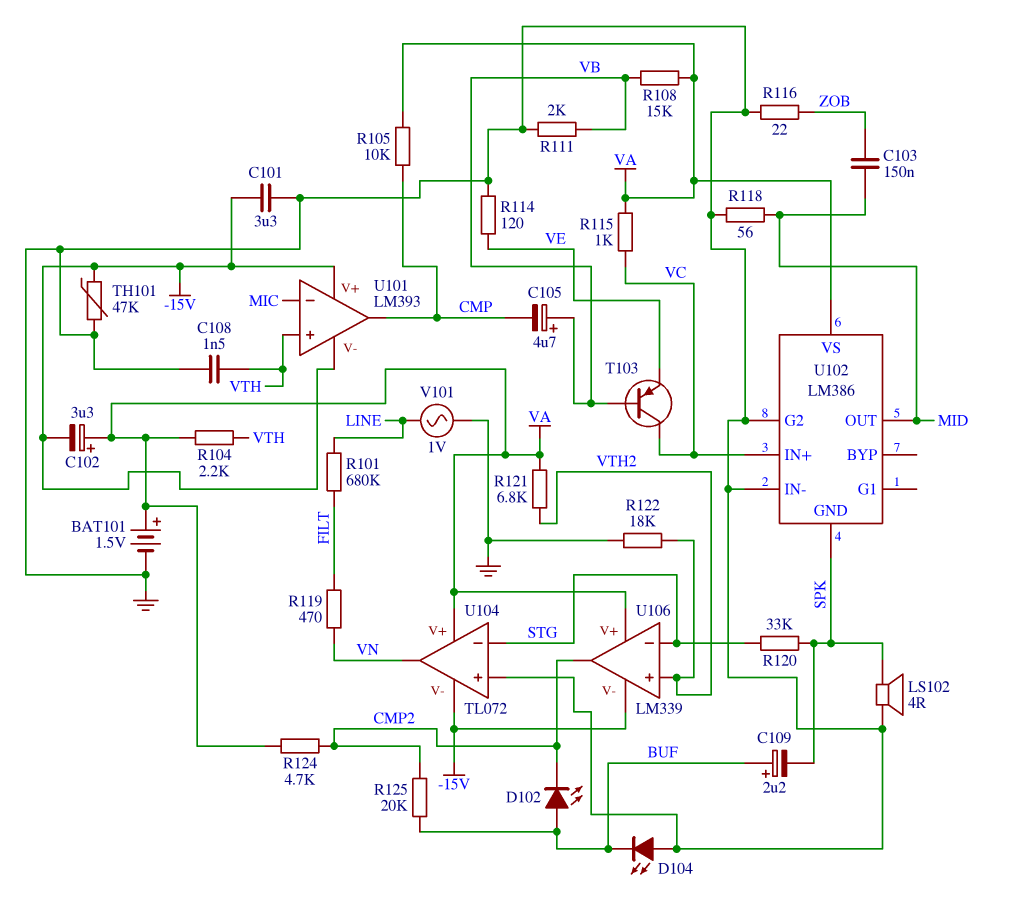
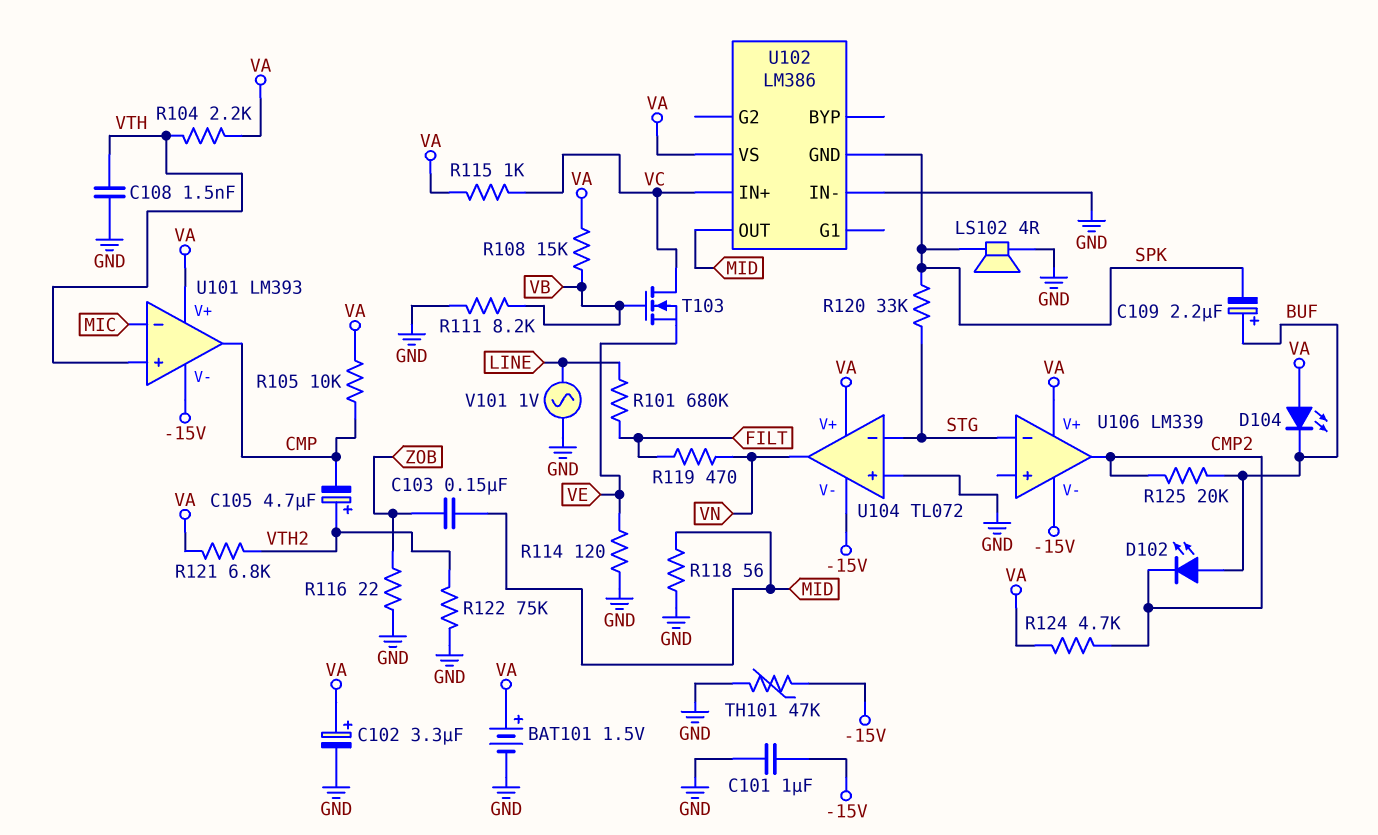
C101: 3.3uF (-15V, GND) -> 1uF (-15V, GND)
C102: 3.3uF (plus VA, minus -15V) -> 3.3uF (plus VA, minus GND)
C105: 4.7uF (plus VB, minus CMP) -> 4.7uF (plus VTH2, minus CMP)
D104: LED (A GND, K BUF) -> LED (A VA, K BUF)
R111: 2k (GND, VB) -> 8.2k (GND, VB)
R122: 18k (GND, VTH2) -> 75k (GND, VTH2)
T103: PNP (B VB, C VC, E VE) -> NMOS (G VB, D VC, S VE)
U101 pin V+: -15V -> VA
U102 pin G2: GND -> none
U106 pin in+: VTH2 -> none

